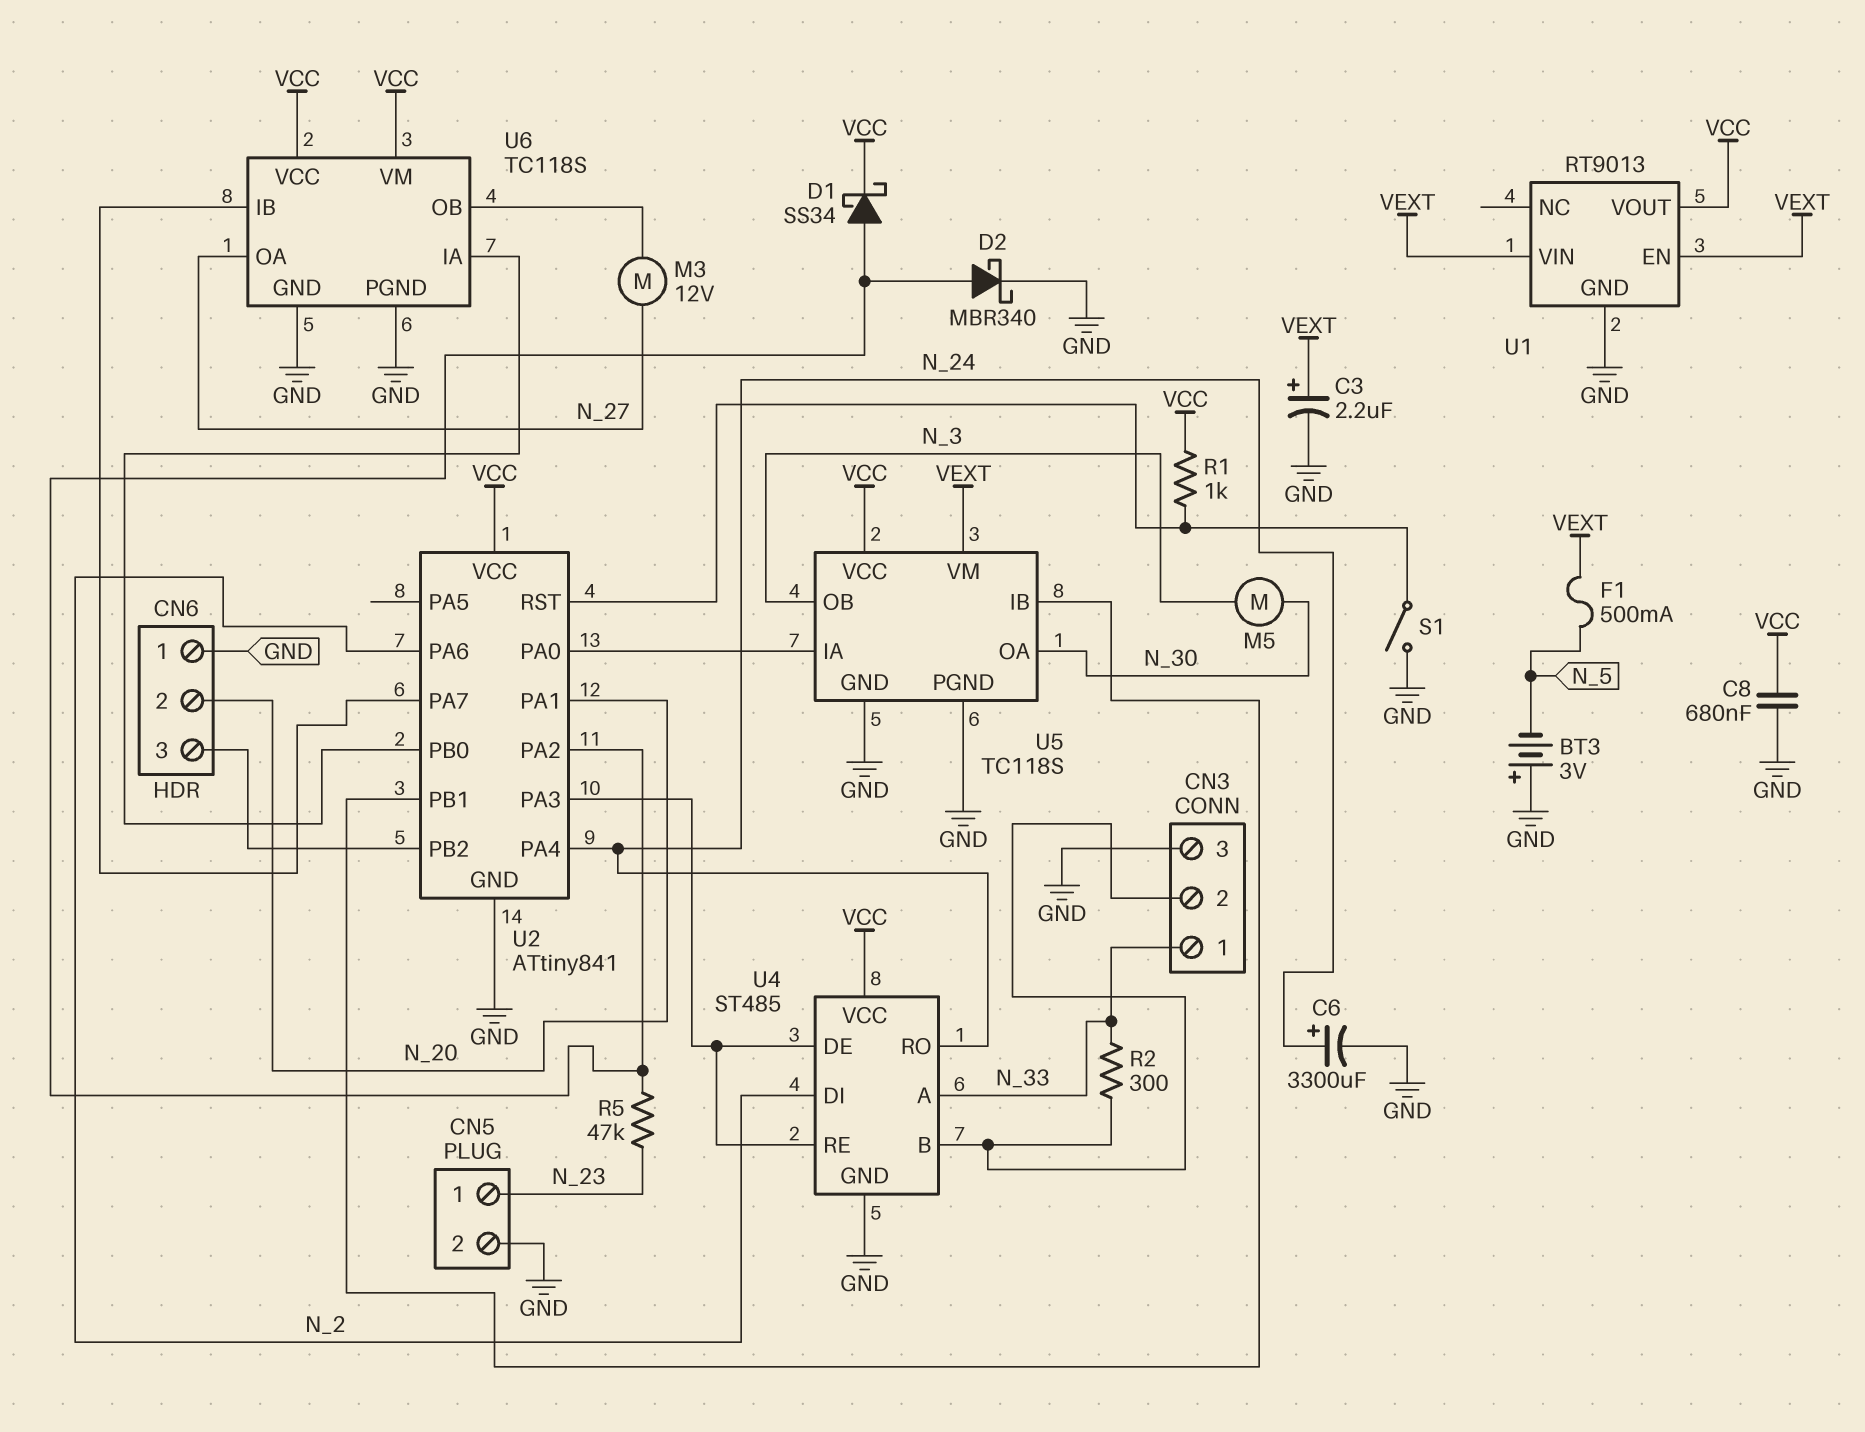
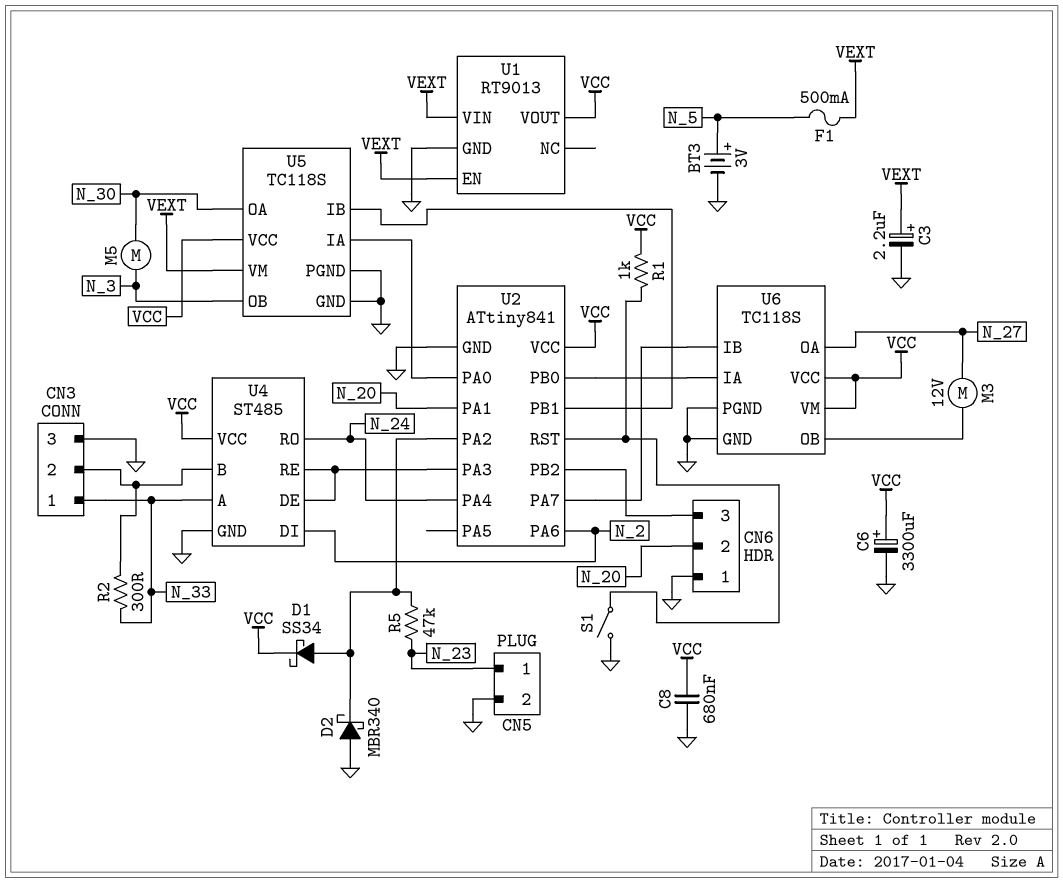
BT3: 3V (plus GND, minus N_5) -> 3V (plus N_5, minus GND)
C6: 3300uF (plus N_24, minus GND) -> 3300uF (plus VCC, minus GND)
D2: schottky MBR340 (A U2/PA2, K GND) -> schottky MBR340 (A GND, K U2/PA2)

